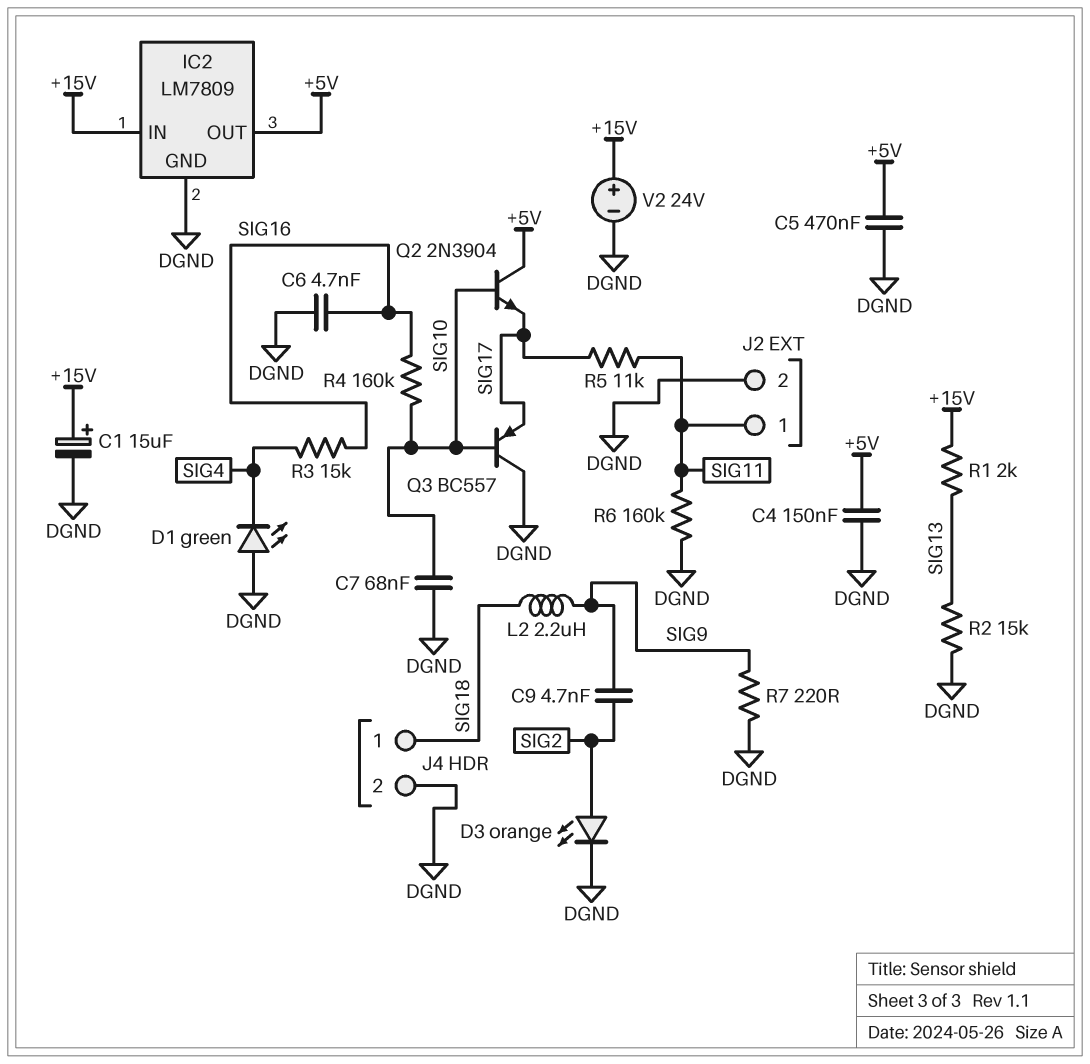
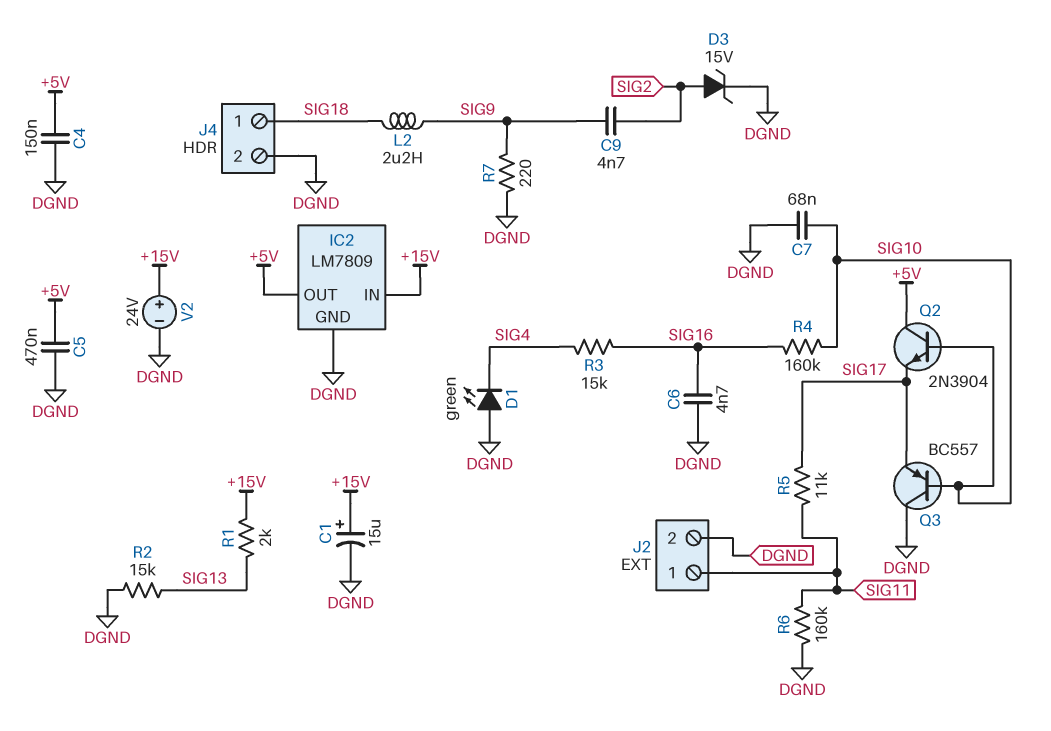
D3: LED orange (A SIG2, K DGND) -> zener 15V (A SIG2, K DGND)

